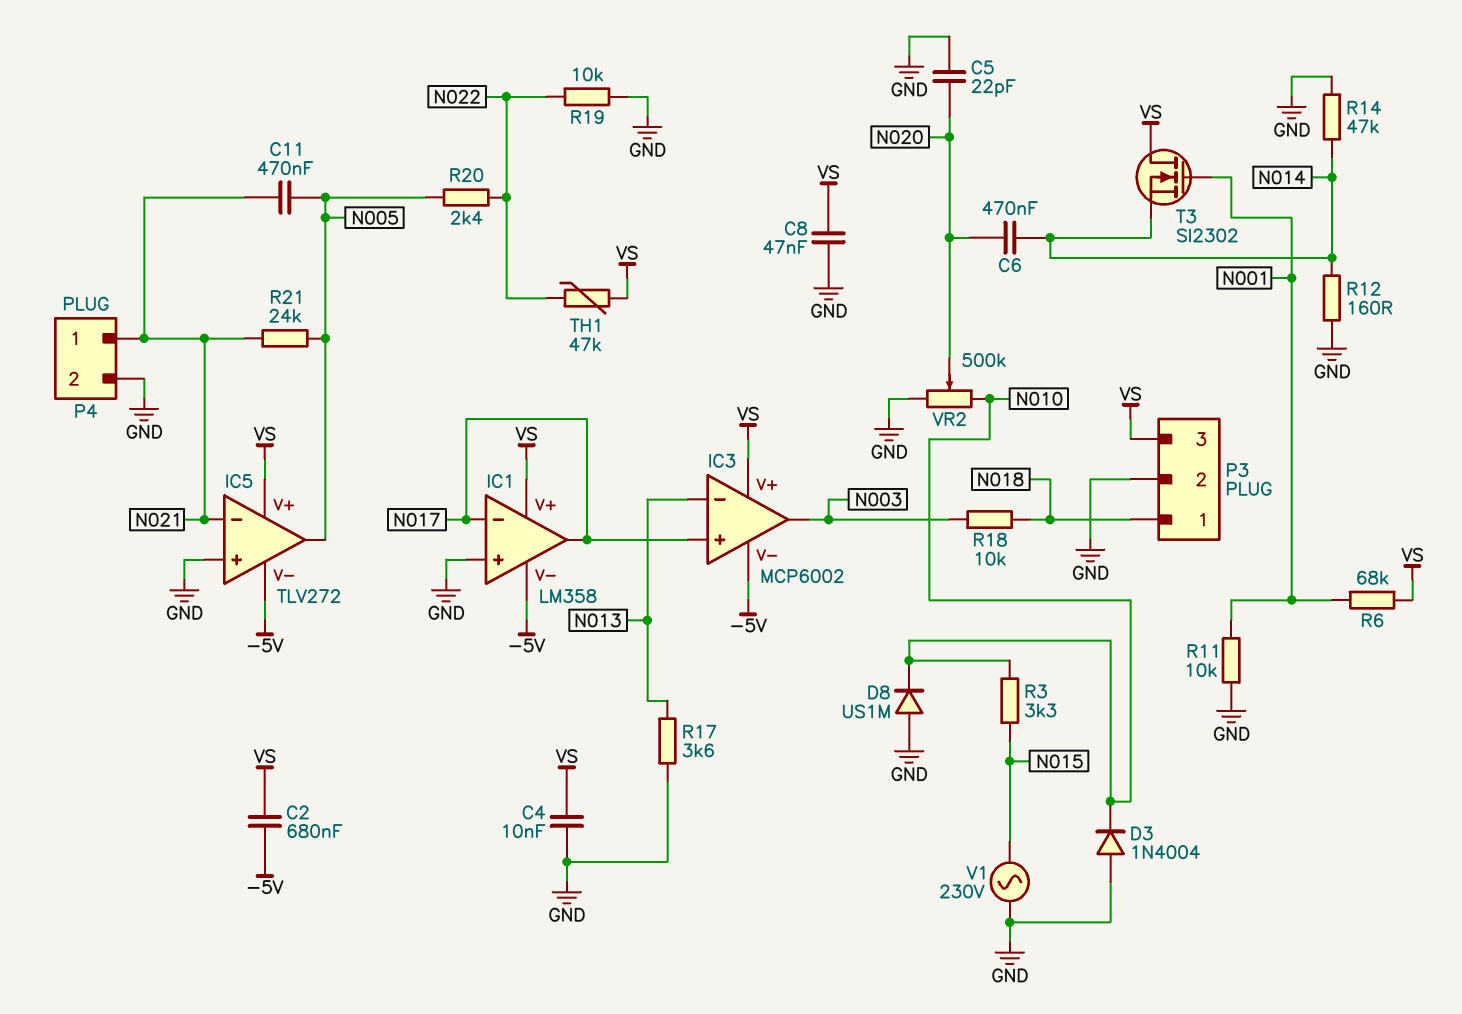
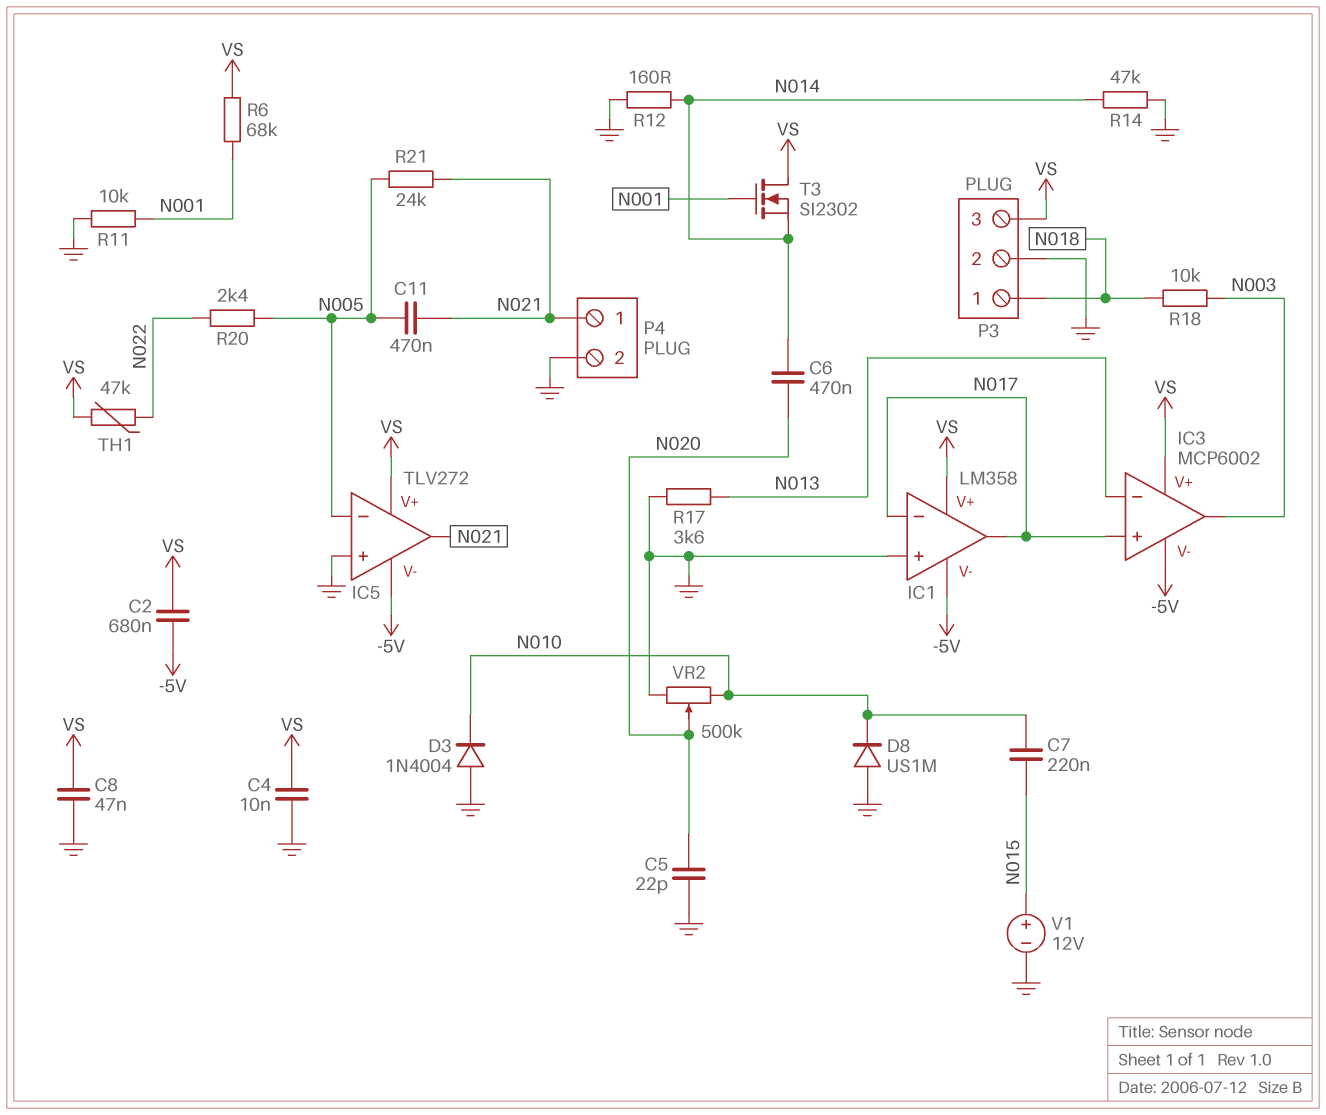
C7: none -> 220nF (N010, N015)
IC5 pin in-: N021 -> N005
IC5 pin out: N005 -> N021
R3: 3.3k (N010, N015) -> none
R19: 10k (GND, N022) -> none
V1: AC 230V (GND, N015) -> 12V (plus N015, minus GND)

